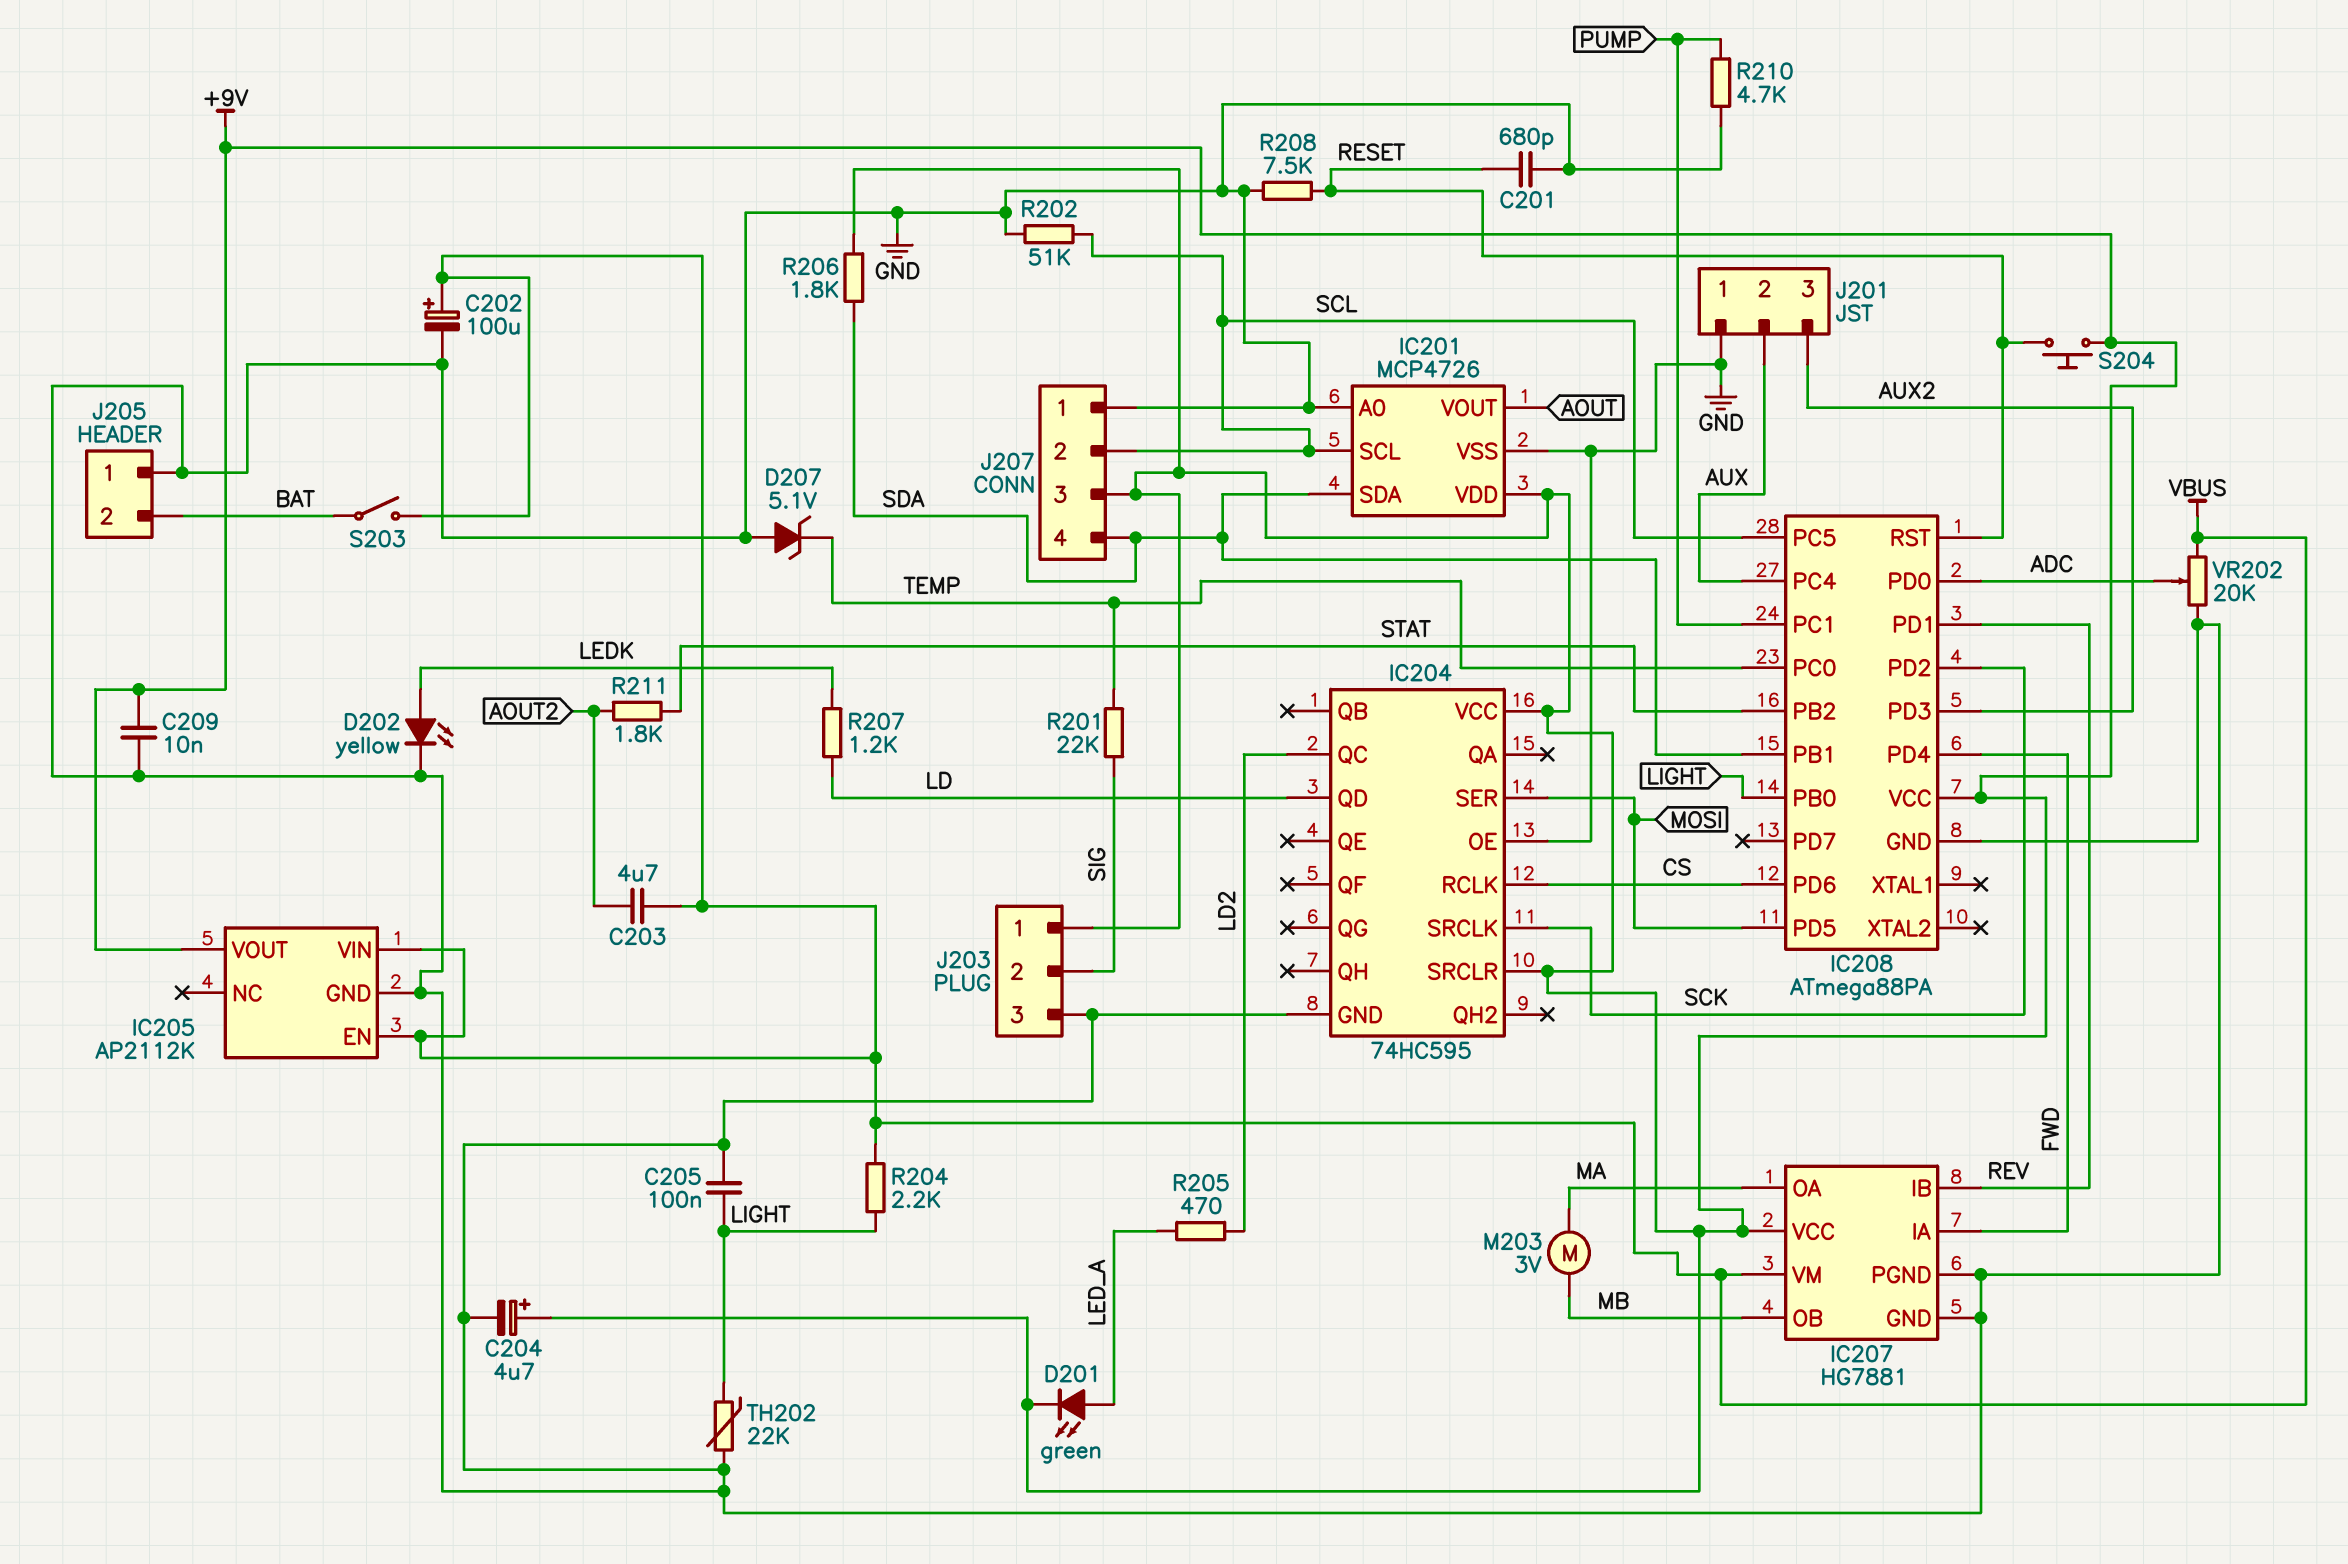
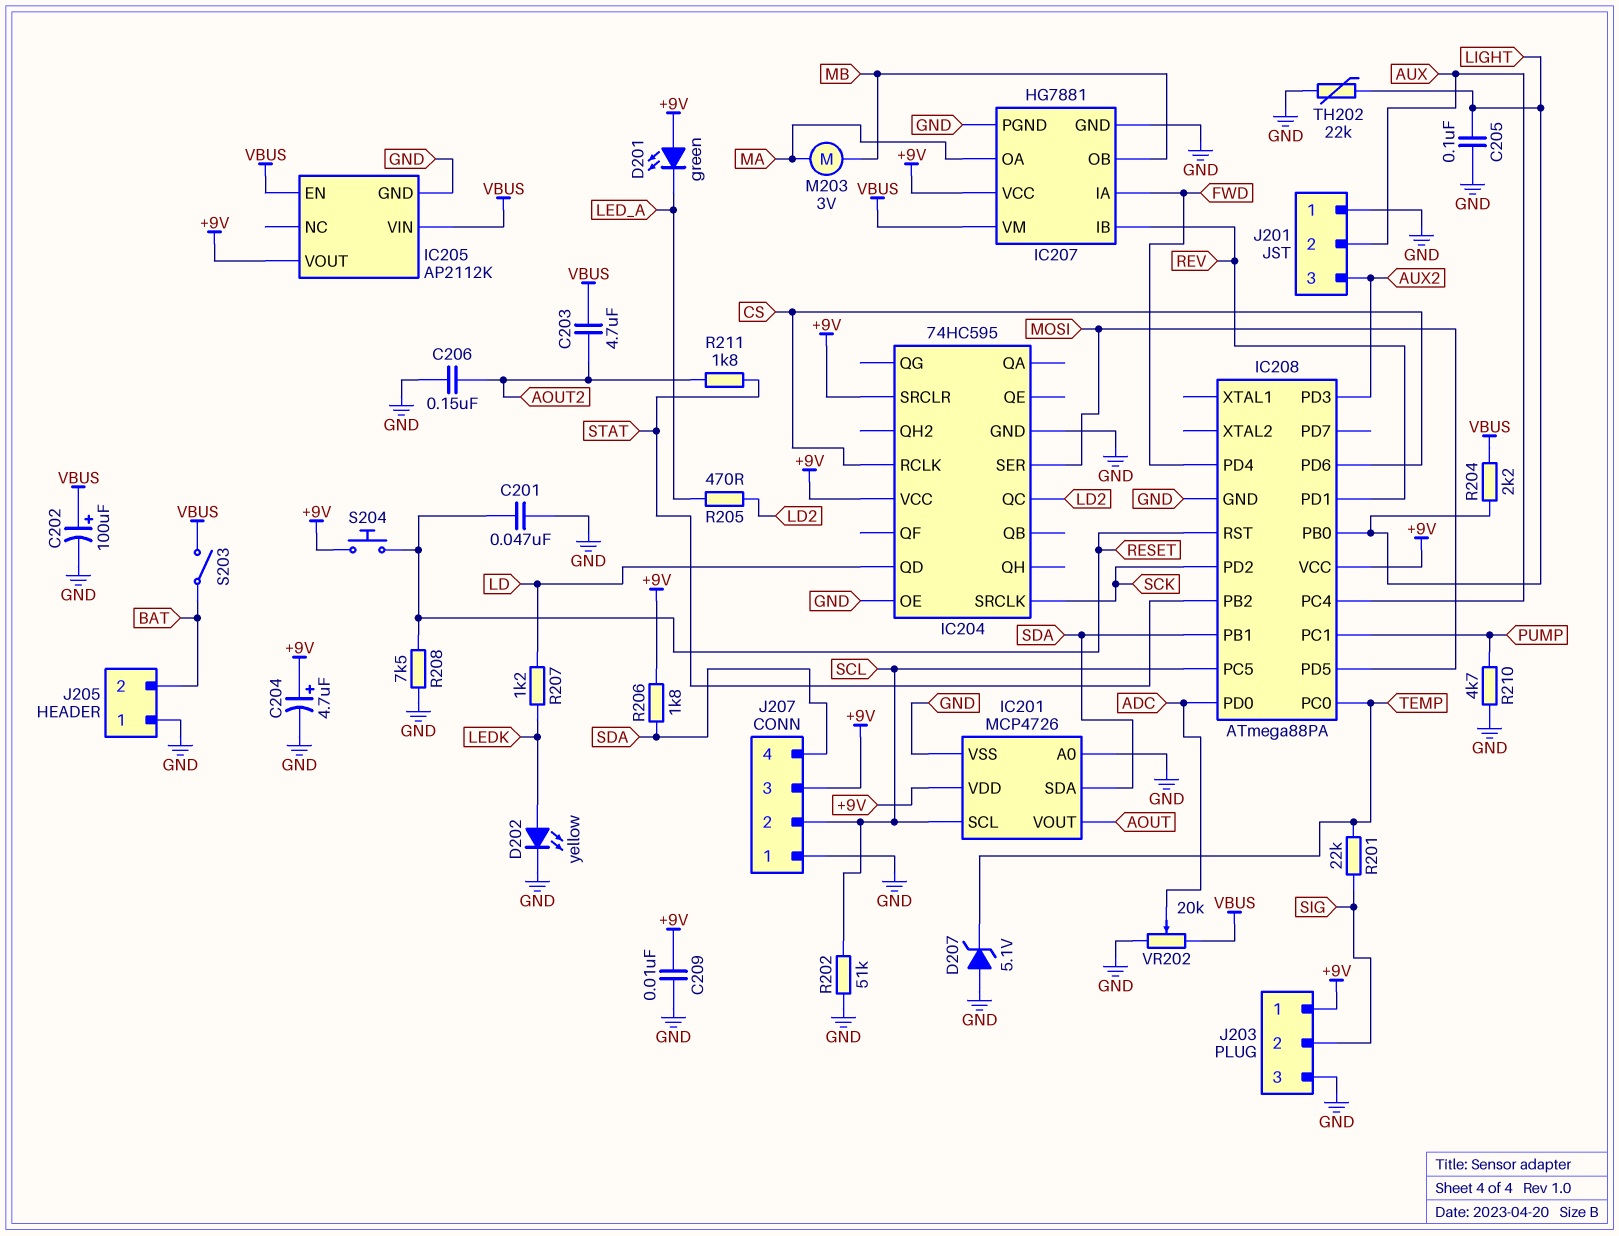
C201: 680pF (GND, RESET) -> 47nF (GND, RESET)
C206: none -> 150nF (AOUT2, GND)
D201: LED green (A LED_A, K +9V) -> LED green (A +9V, K LED_A)

